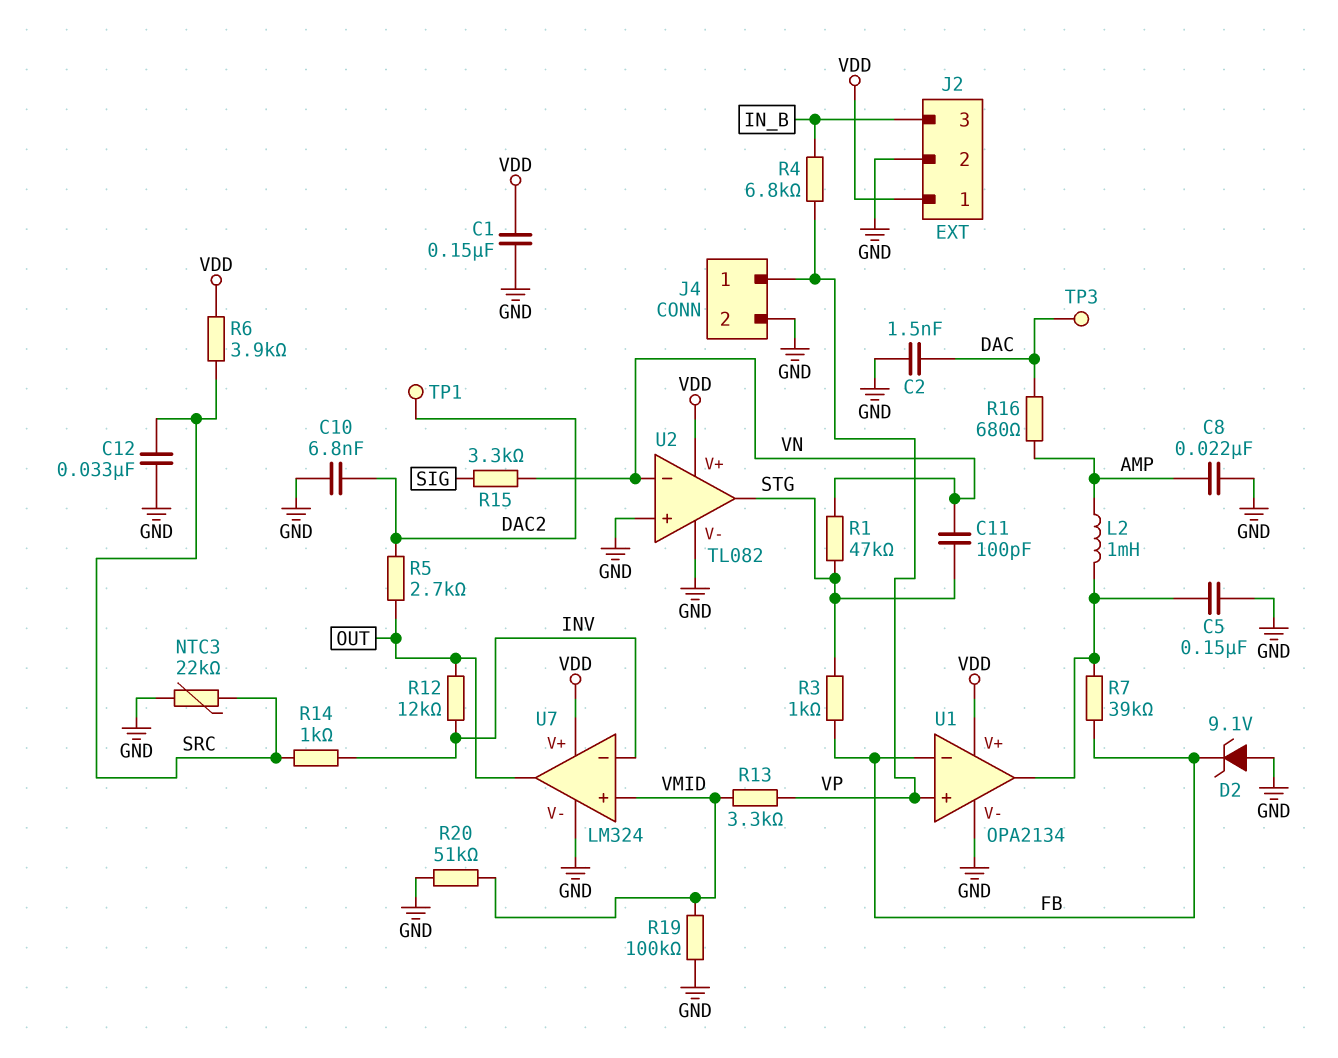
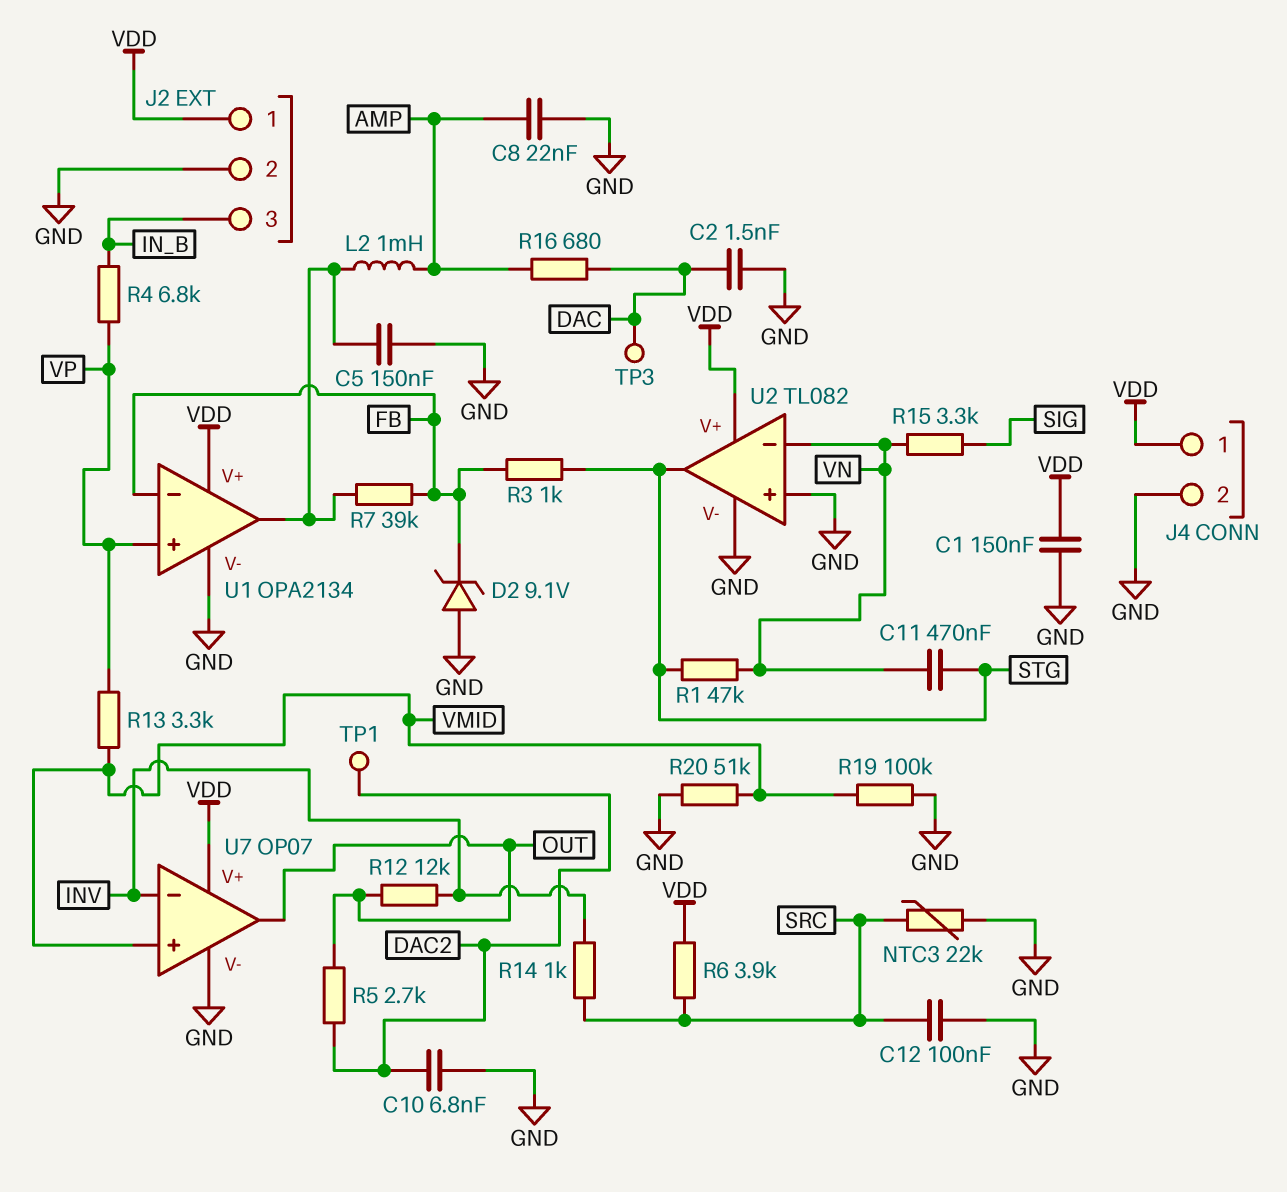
C11: 100pF (STG, VN) -> 470nF (STG, VN)
C12: 33nF (GND, SRC) -> 100nF (GND, SRC)
J4 pin 1: VP -> VDD
U7: LM324 -> OP07

